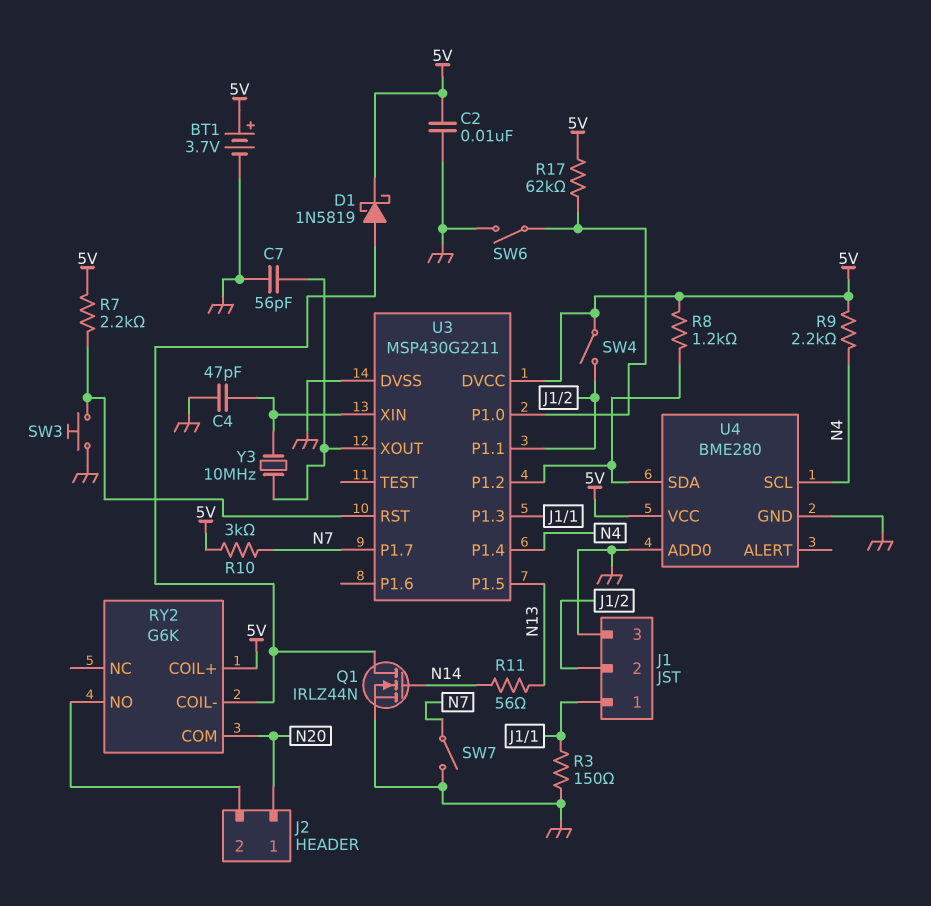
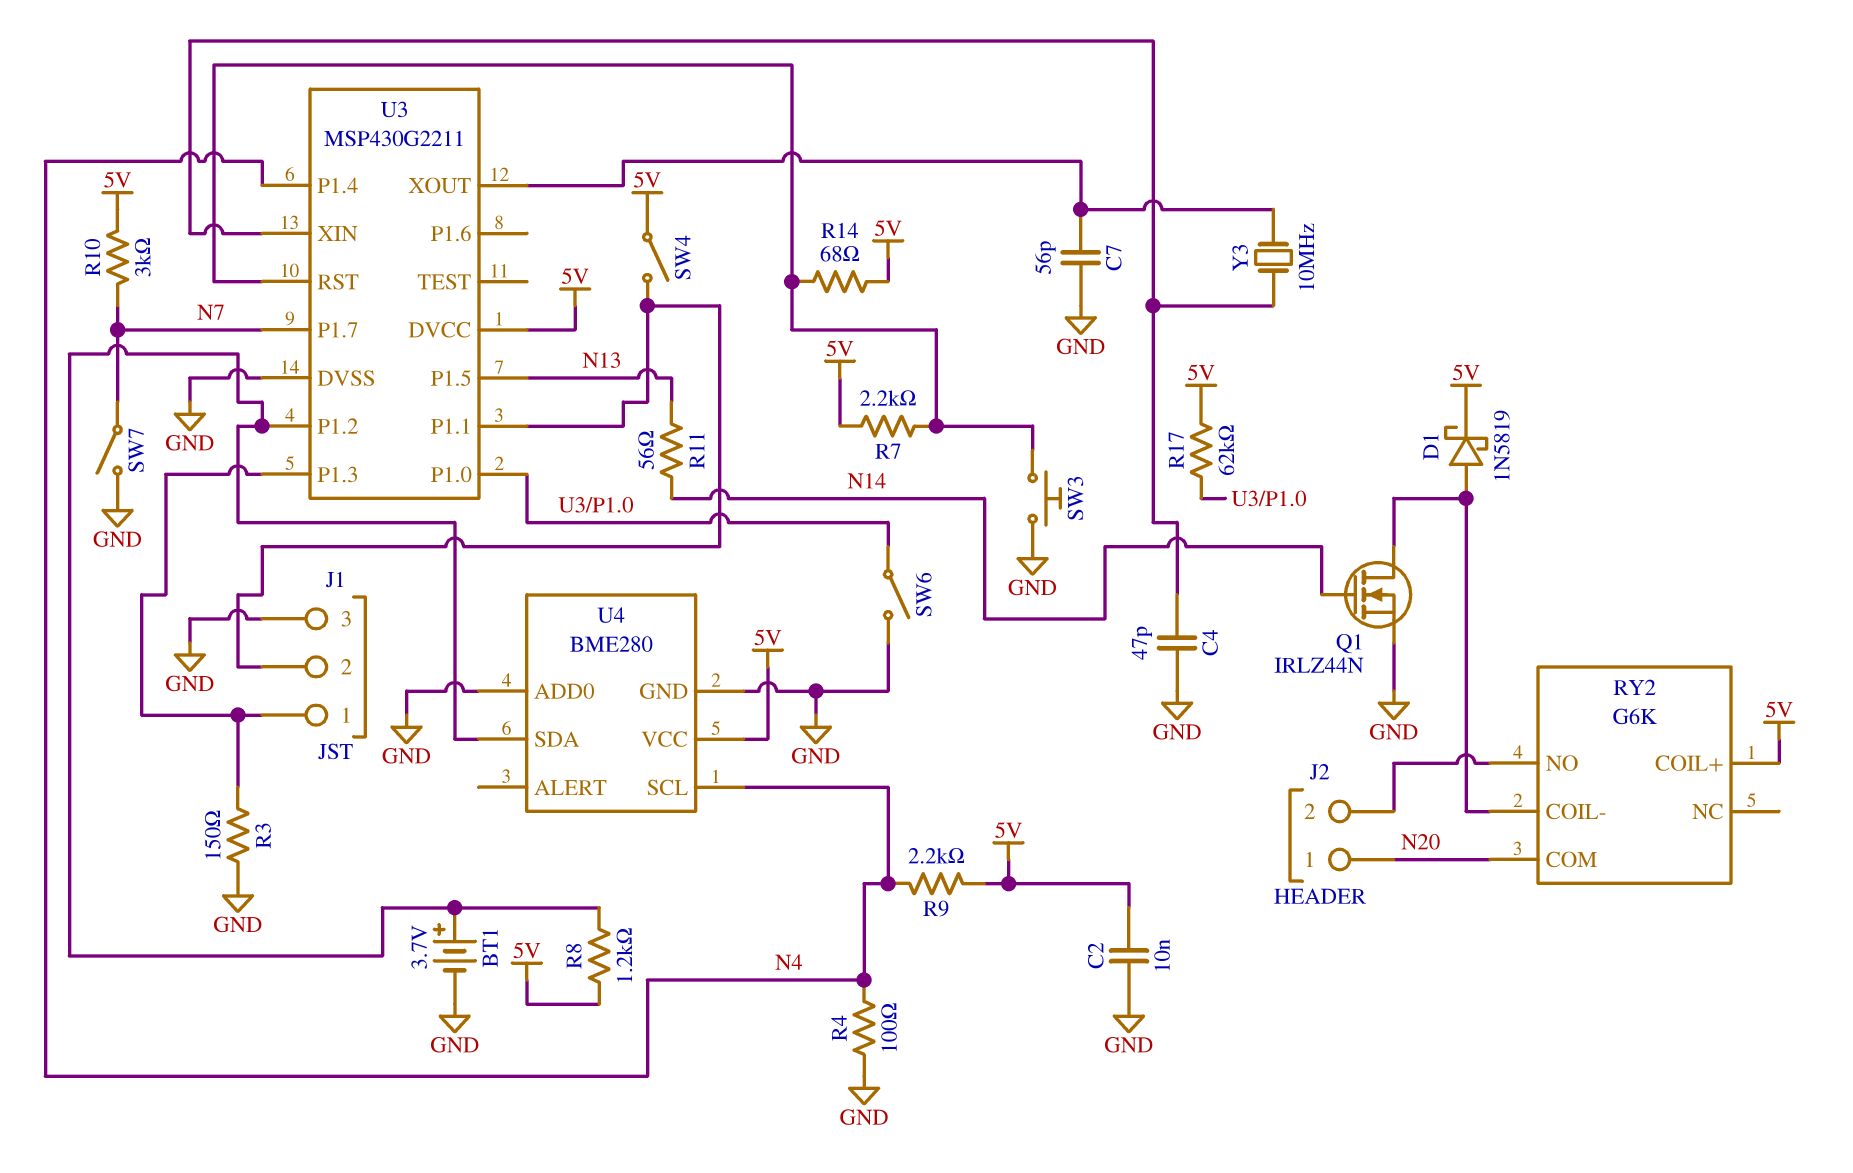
BT1: 3.7V (plus 5V, minus GND) -> 3.7V (plus U3/P1.2, minus GND)
R4: none -> 100 (GND, N4)
R14: none -> 68 (5V, U3/RST)

